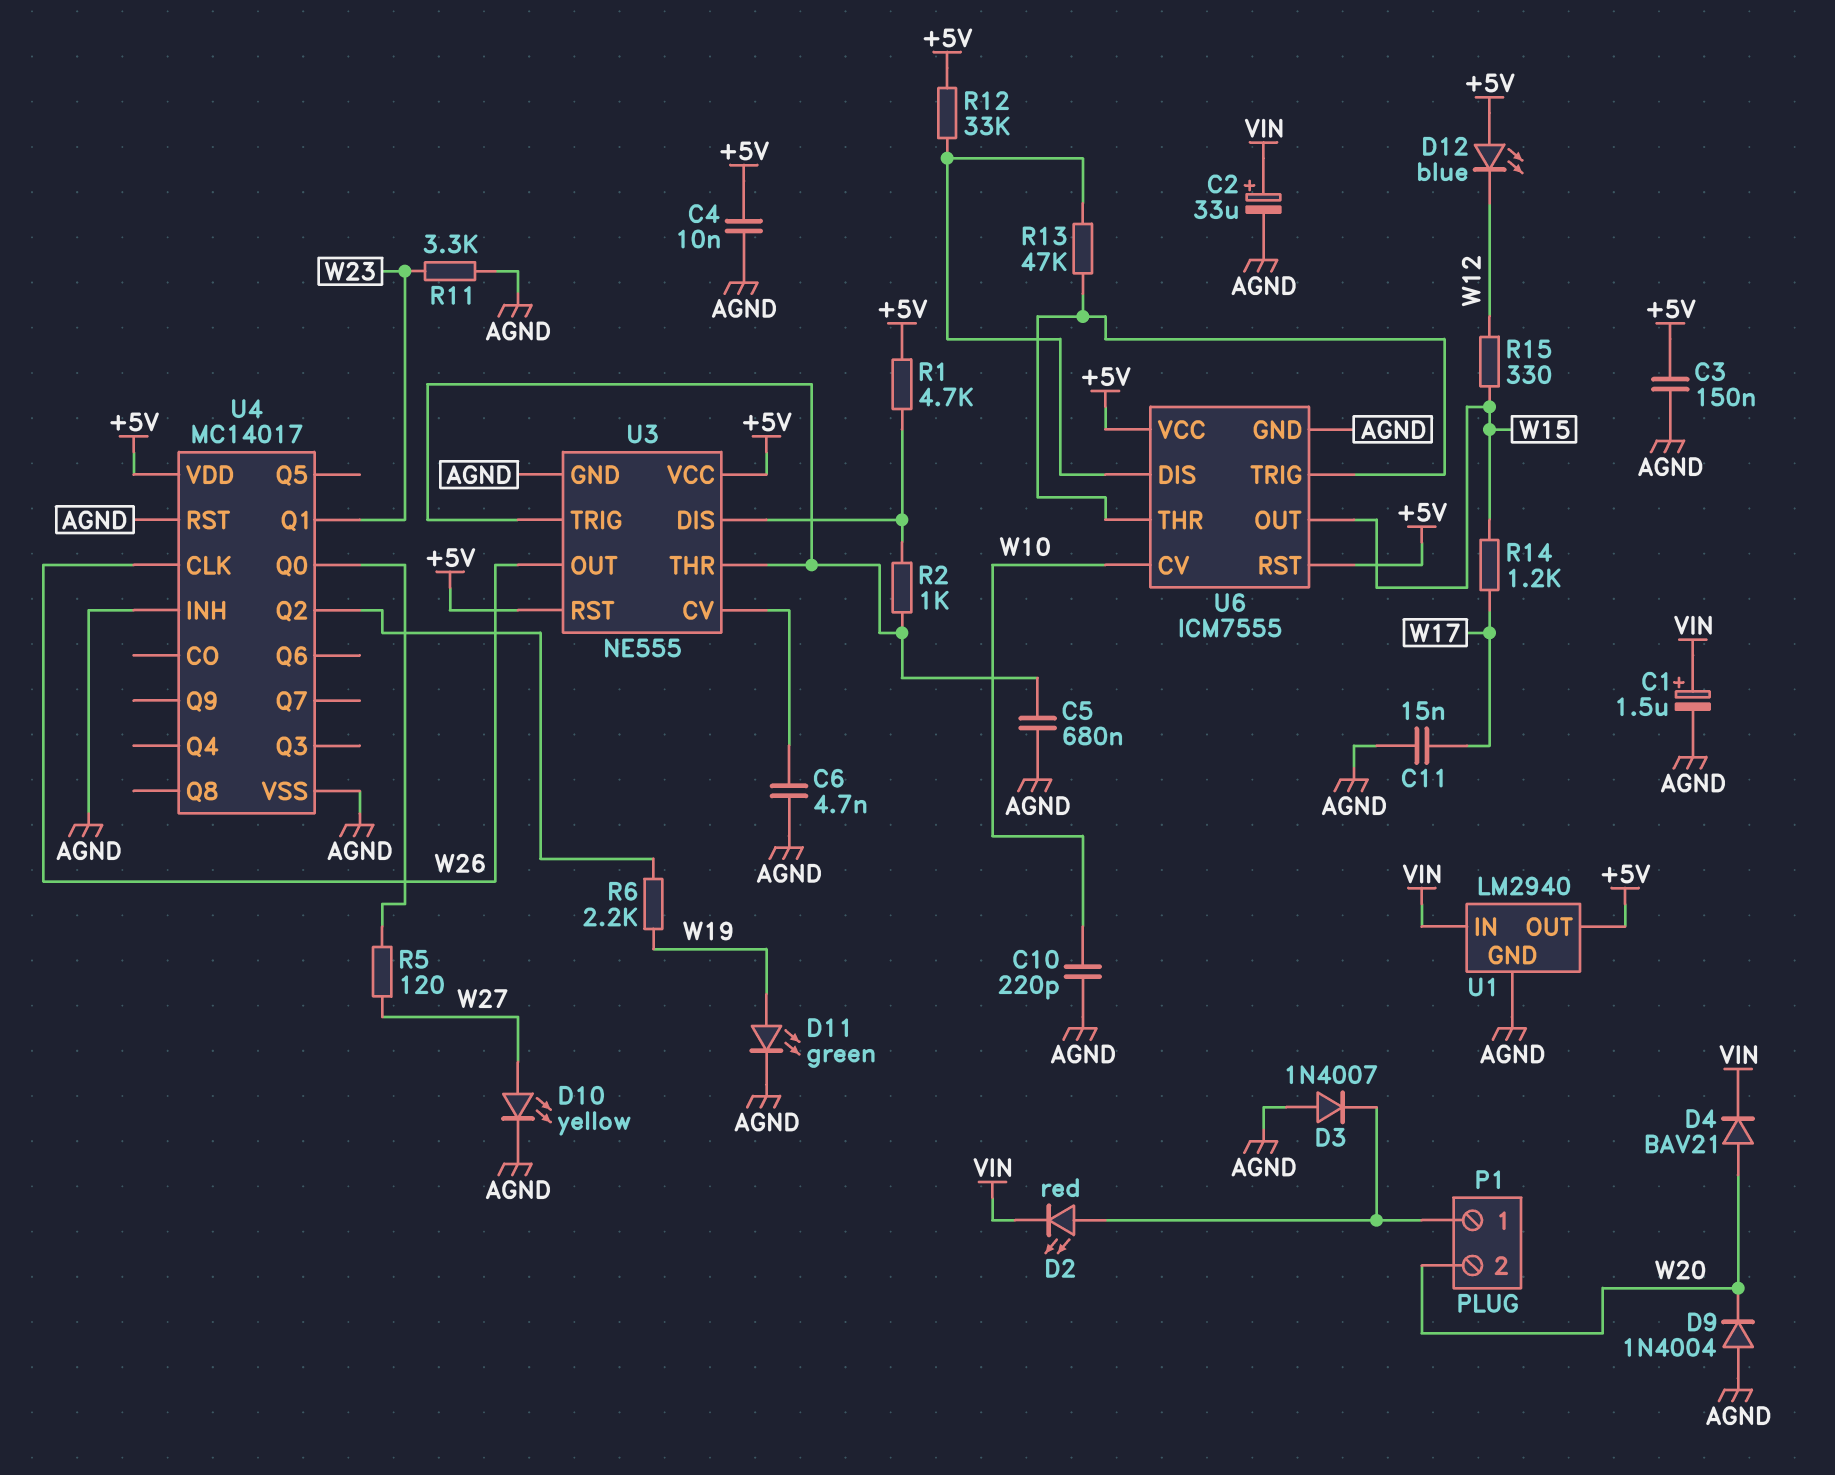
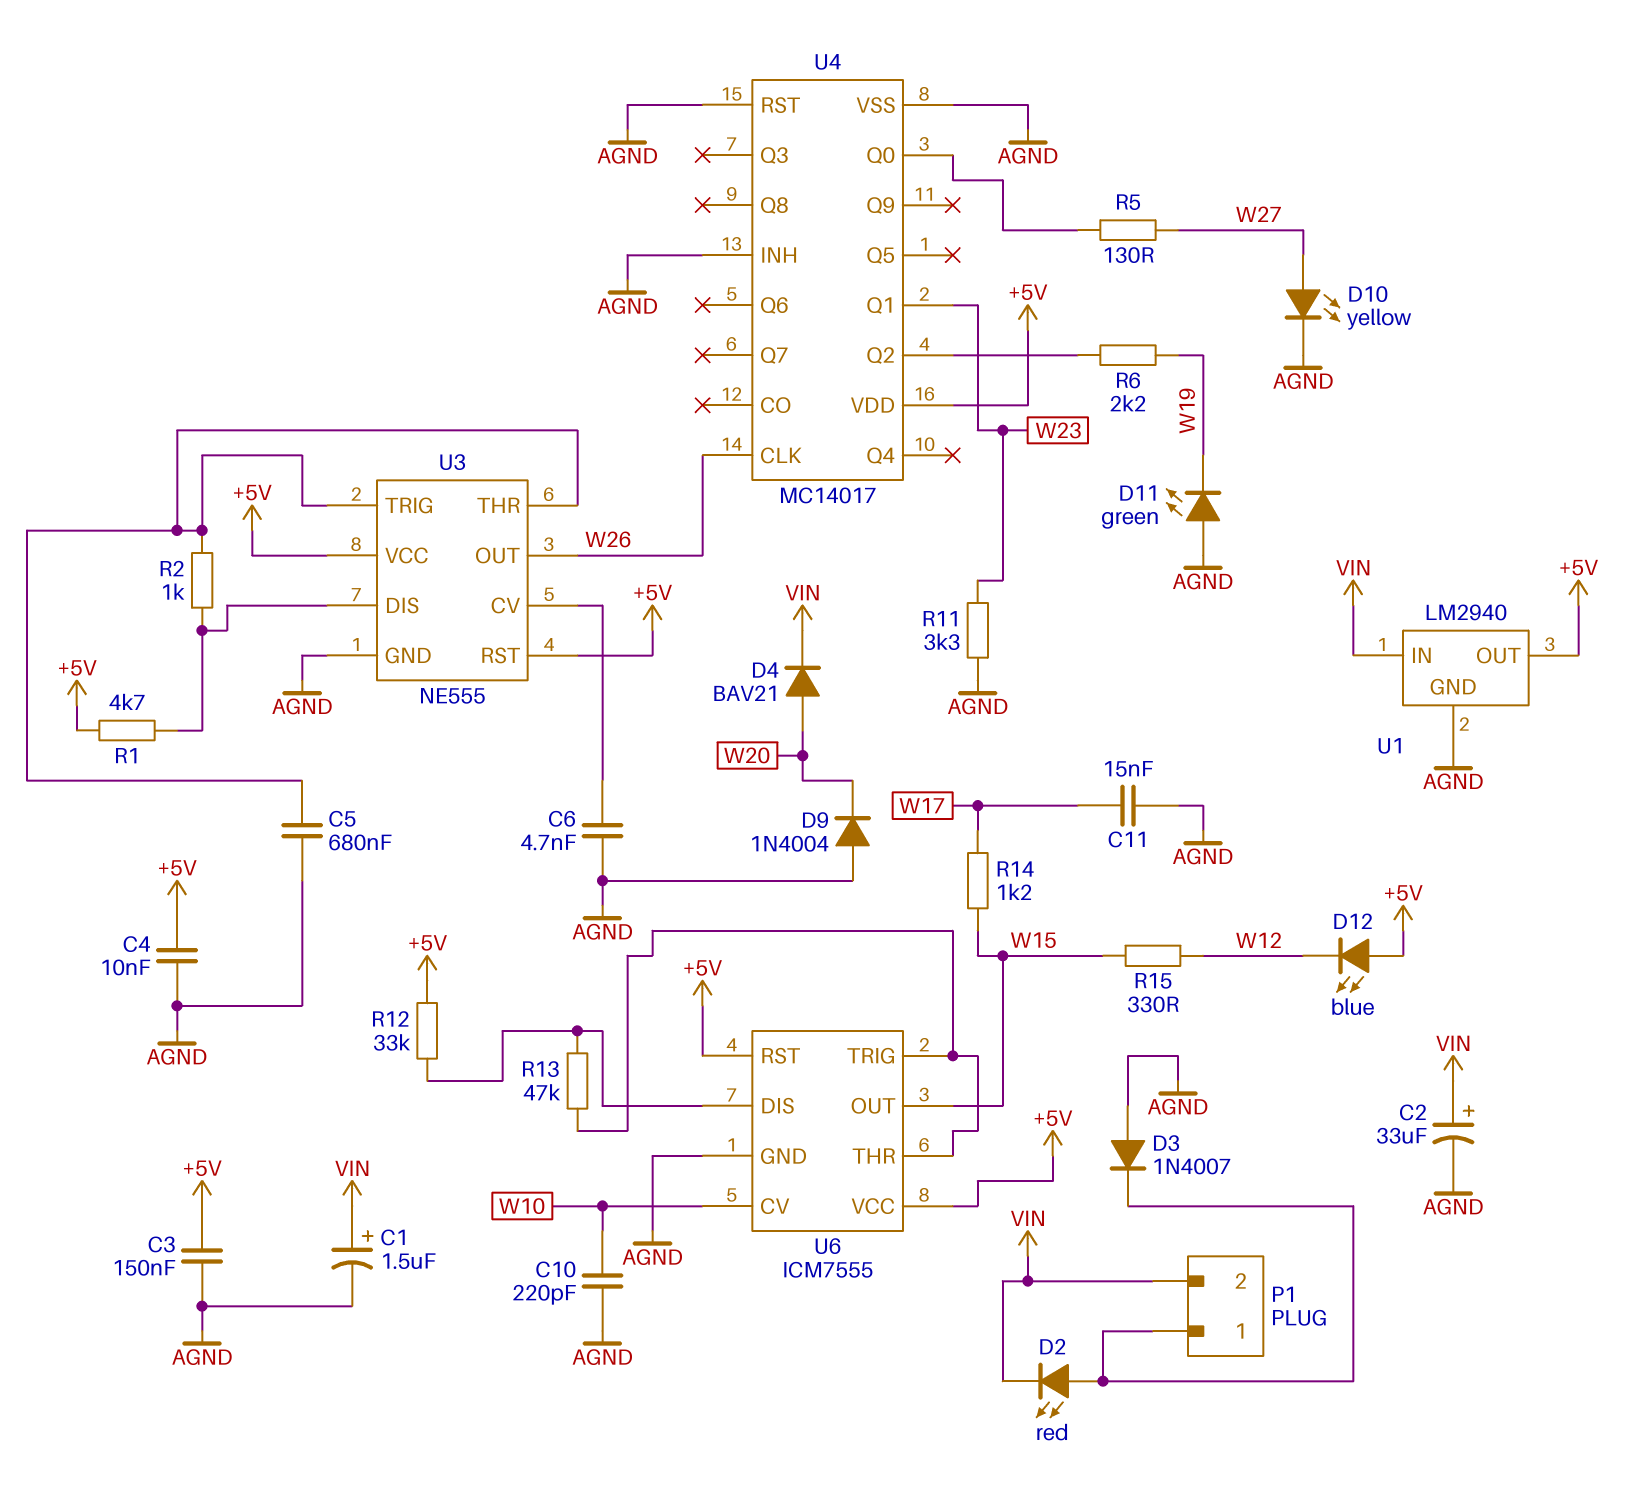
D11: LED green (A W19, K AGND) -> LED green (A AGND, K W19)
P1 pin 2: W20 -> VIN
R5: 120 (U4/Q0, W27) -> 130 (U4/Q0, W27)

